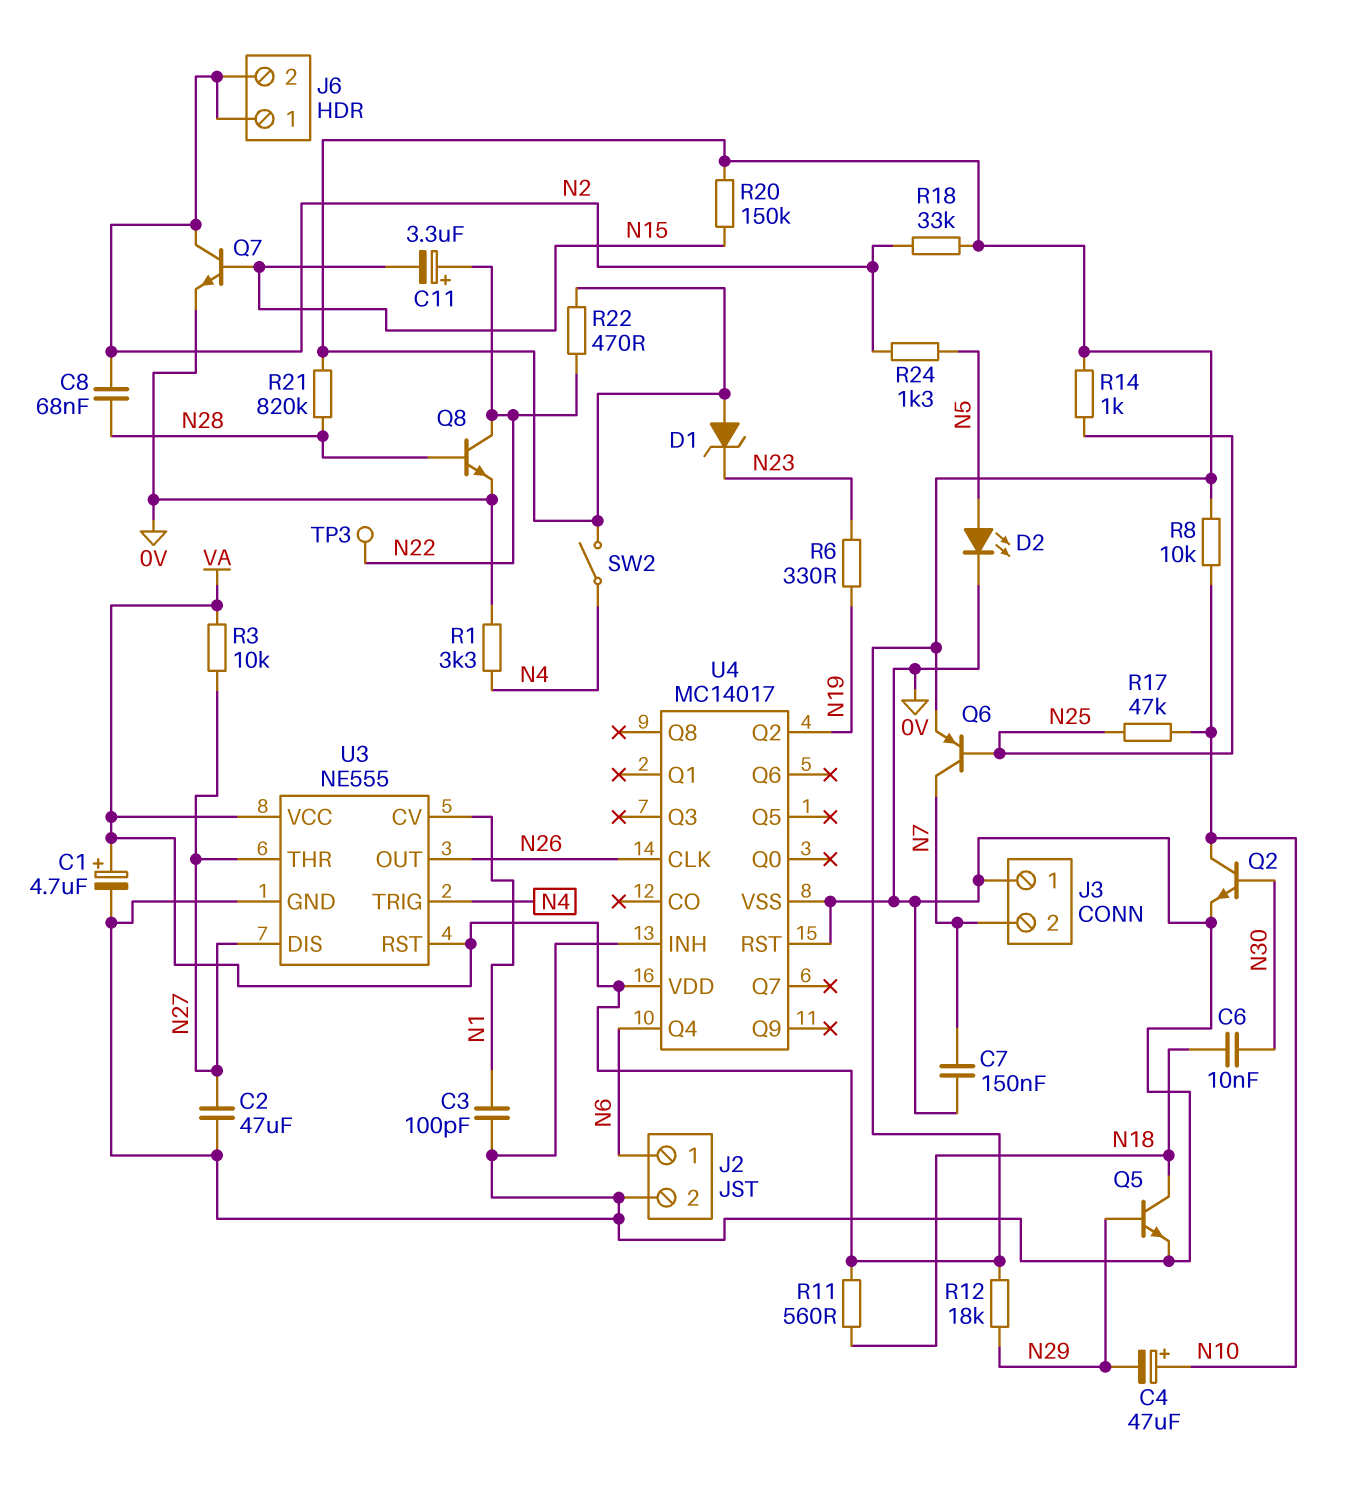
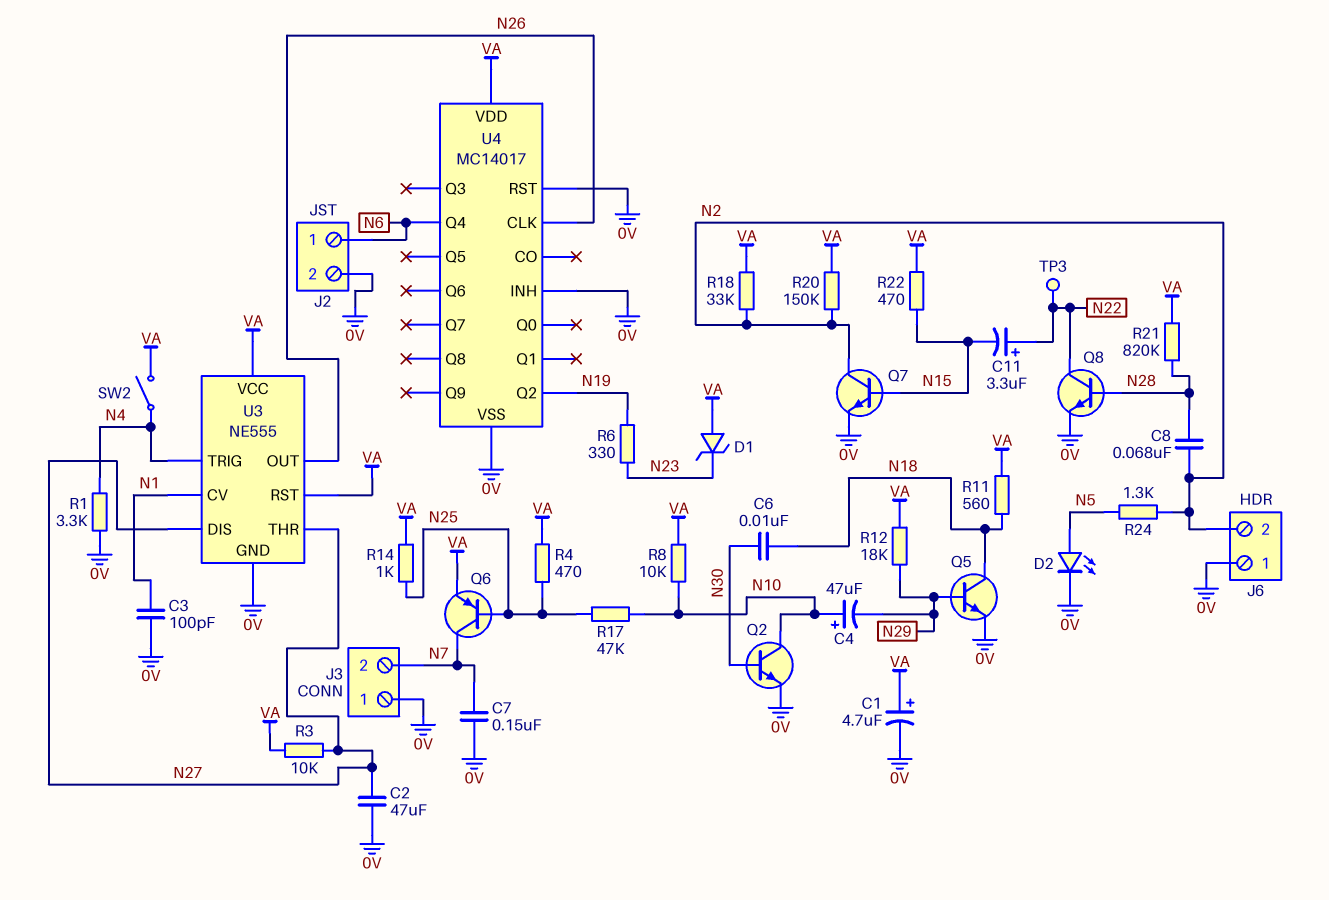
J6 pin 1: N2 -> 0V
R4: none -> 470 (N25, VA)
R20: 150k (N15, VA) -> 150k (N2, VA)
R22: 470 (N22, VA) -> 470 (N15, VA)

